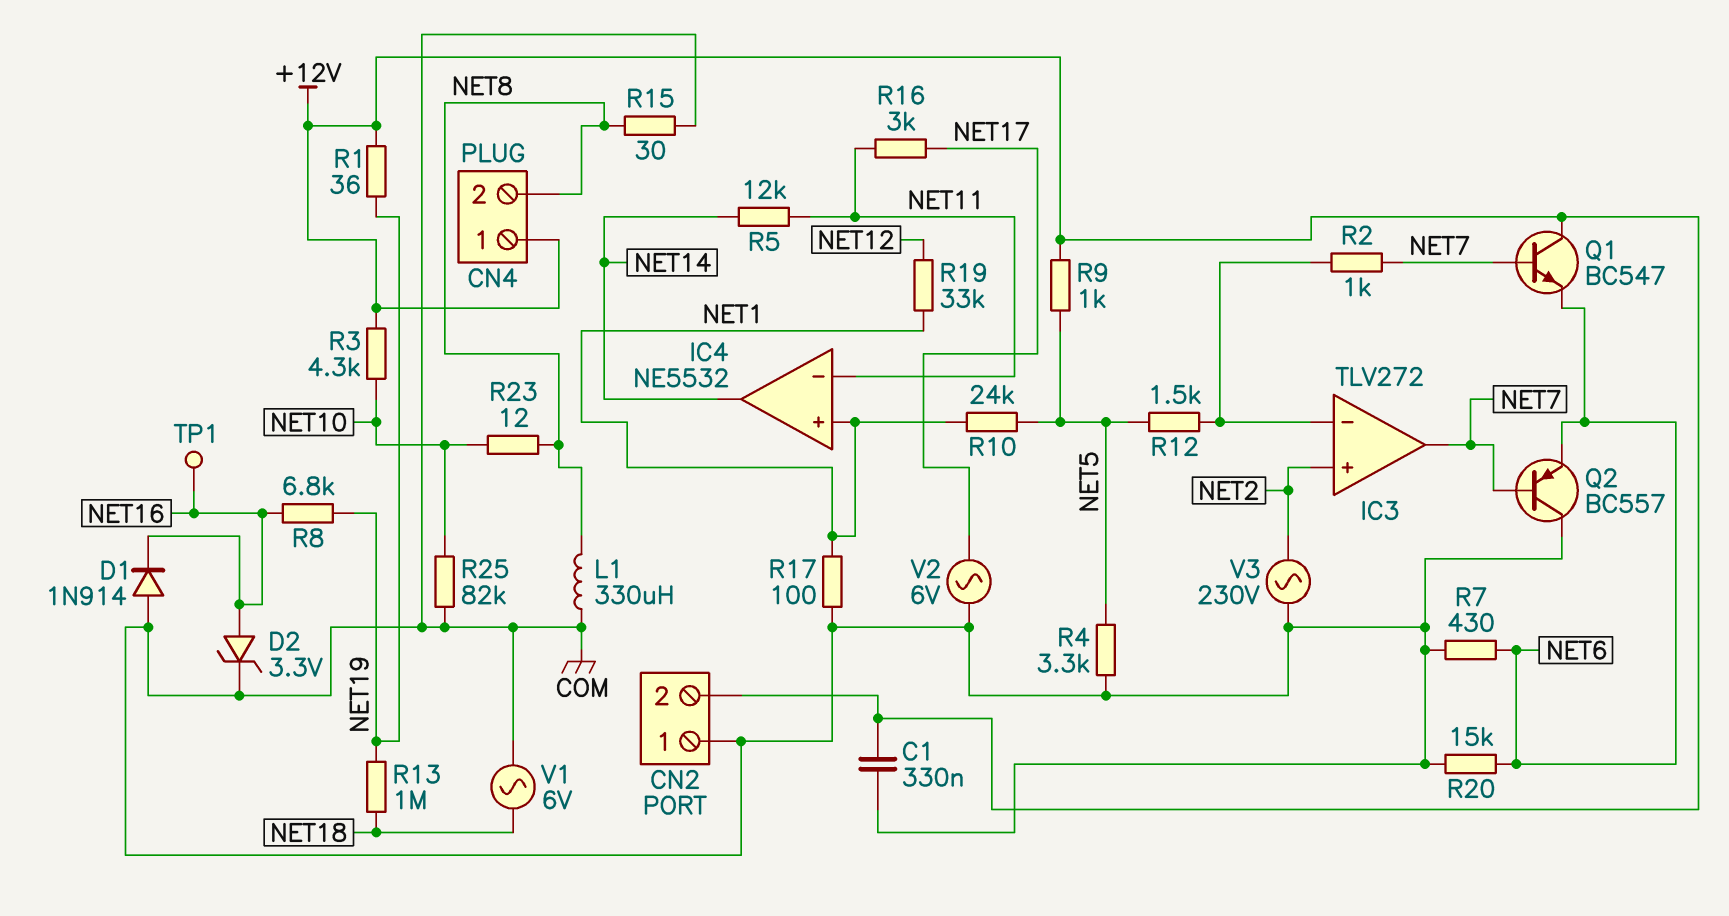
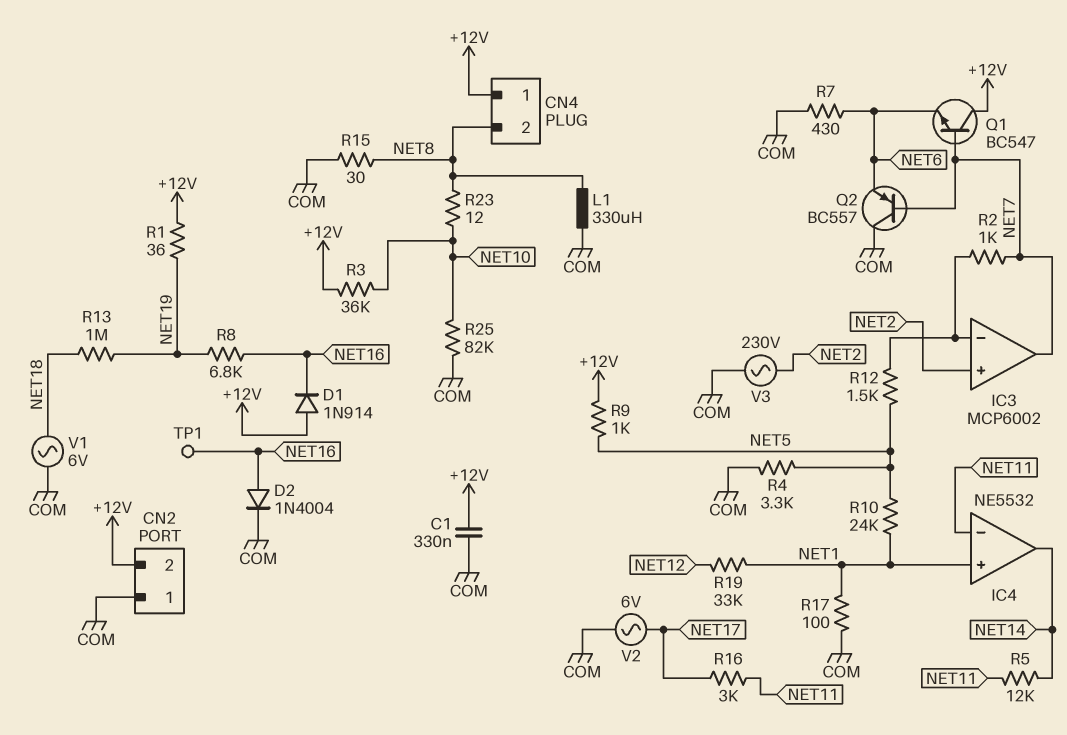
D1: diode 1N914 (A COM, K NET16) -> diode 1N914 (A +12V, K NET16)
D2: zener 3.3V (A NET16, K COM) -> diode 1N4004 (A NET16, K COM)
IC3: TLV272 -> MCP6002
R3: 4.3k (+12V, NET10) -> 36k (+12V, NET10)
R20: 15k (COM, NET6) -> none

